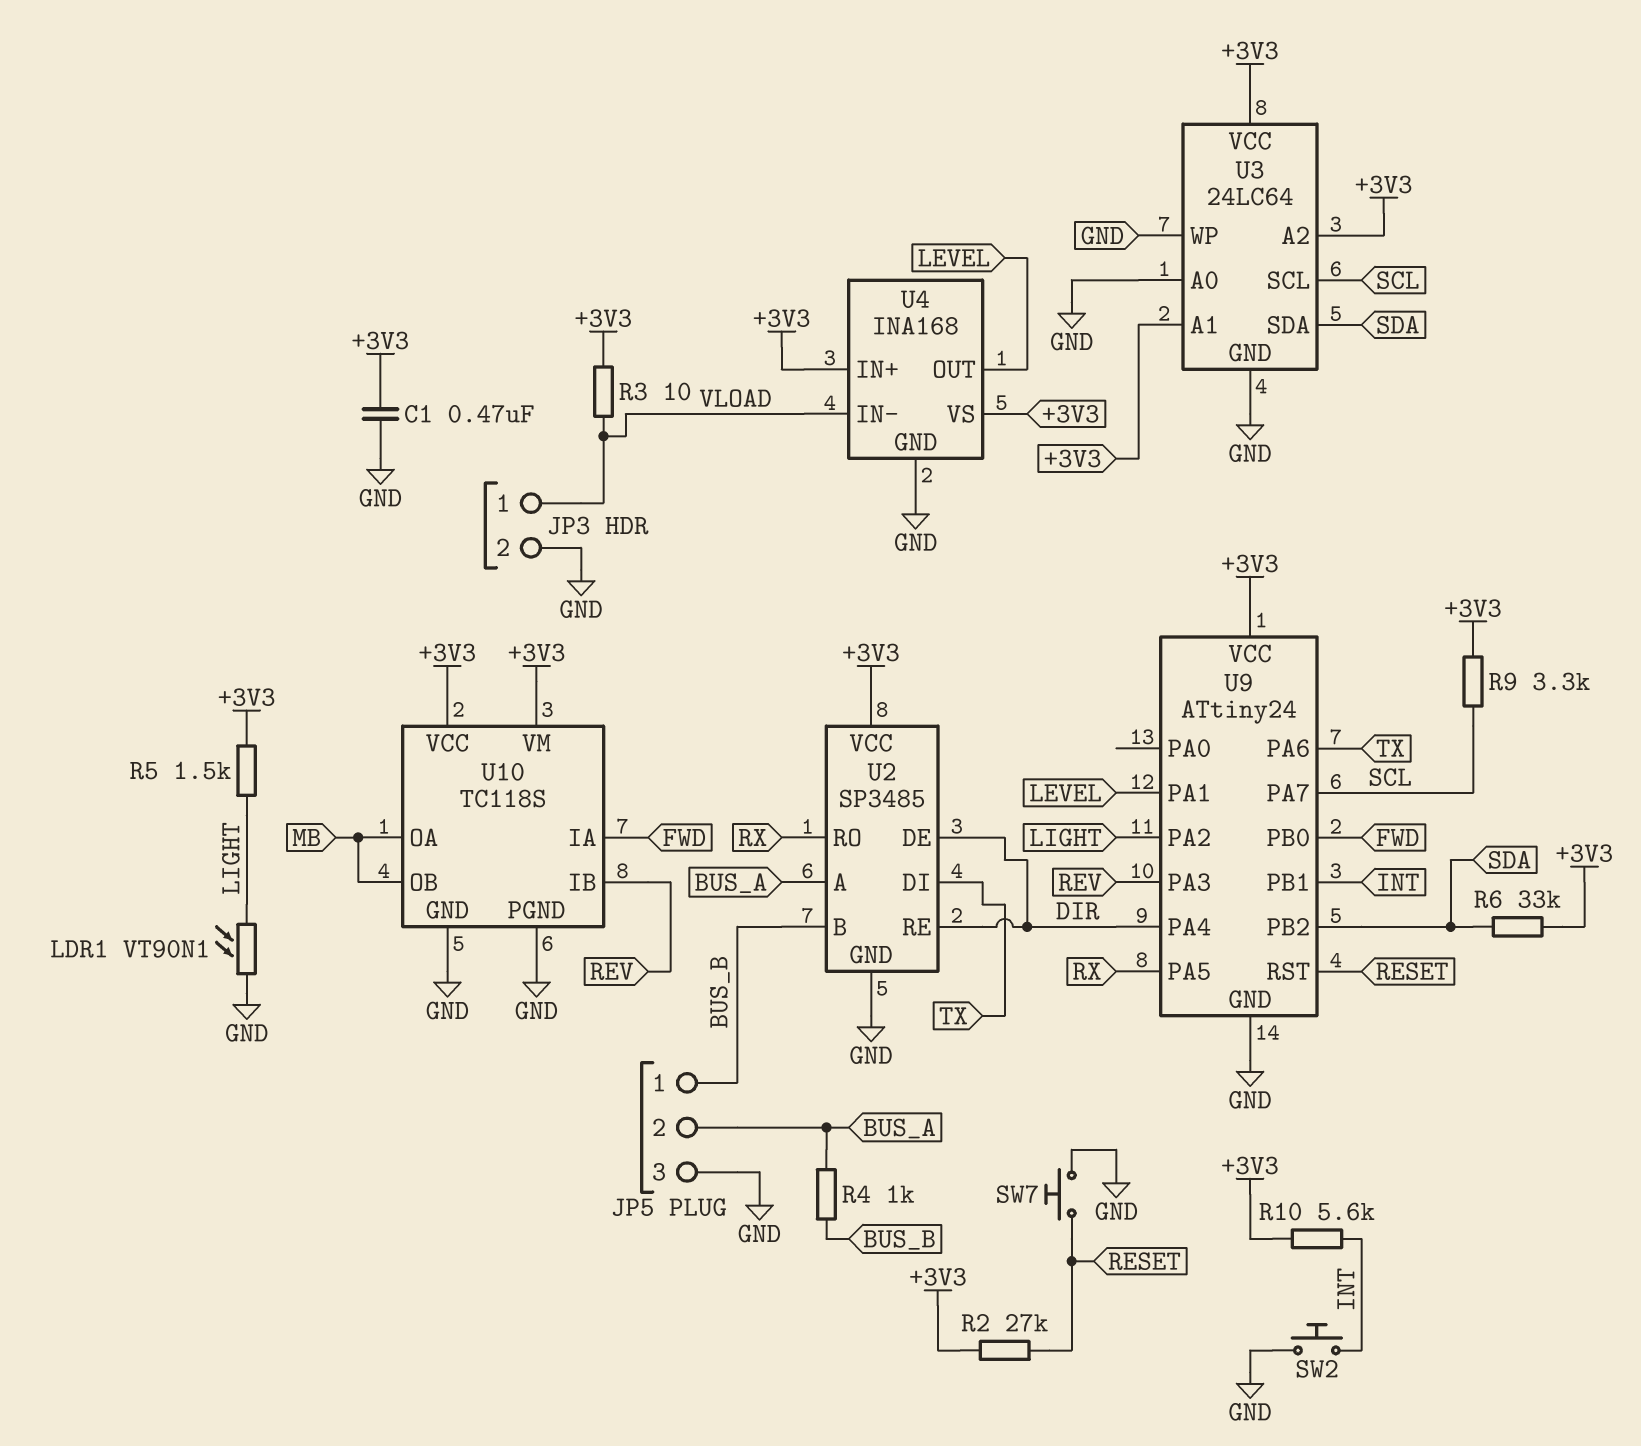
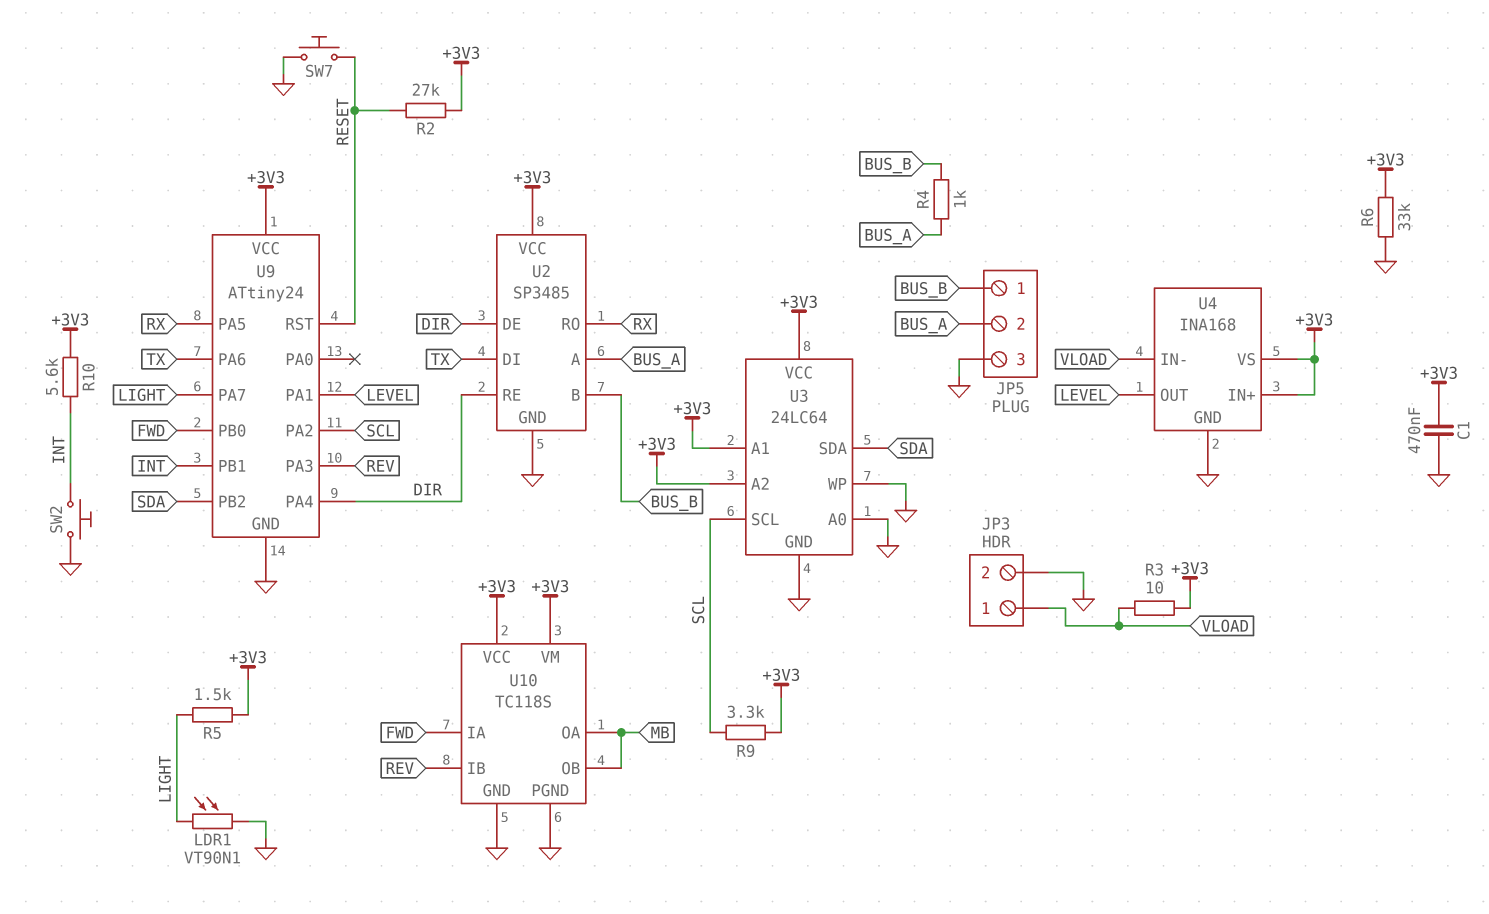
R6: 33k (+3V3, SDA) -> 33k (+3V3, GND)
U9 pin PA2: LIGHT -> SCL
U9 pin PA7: SCL -> LIGHT

